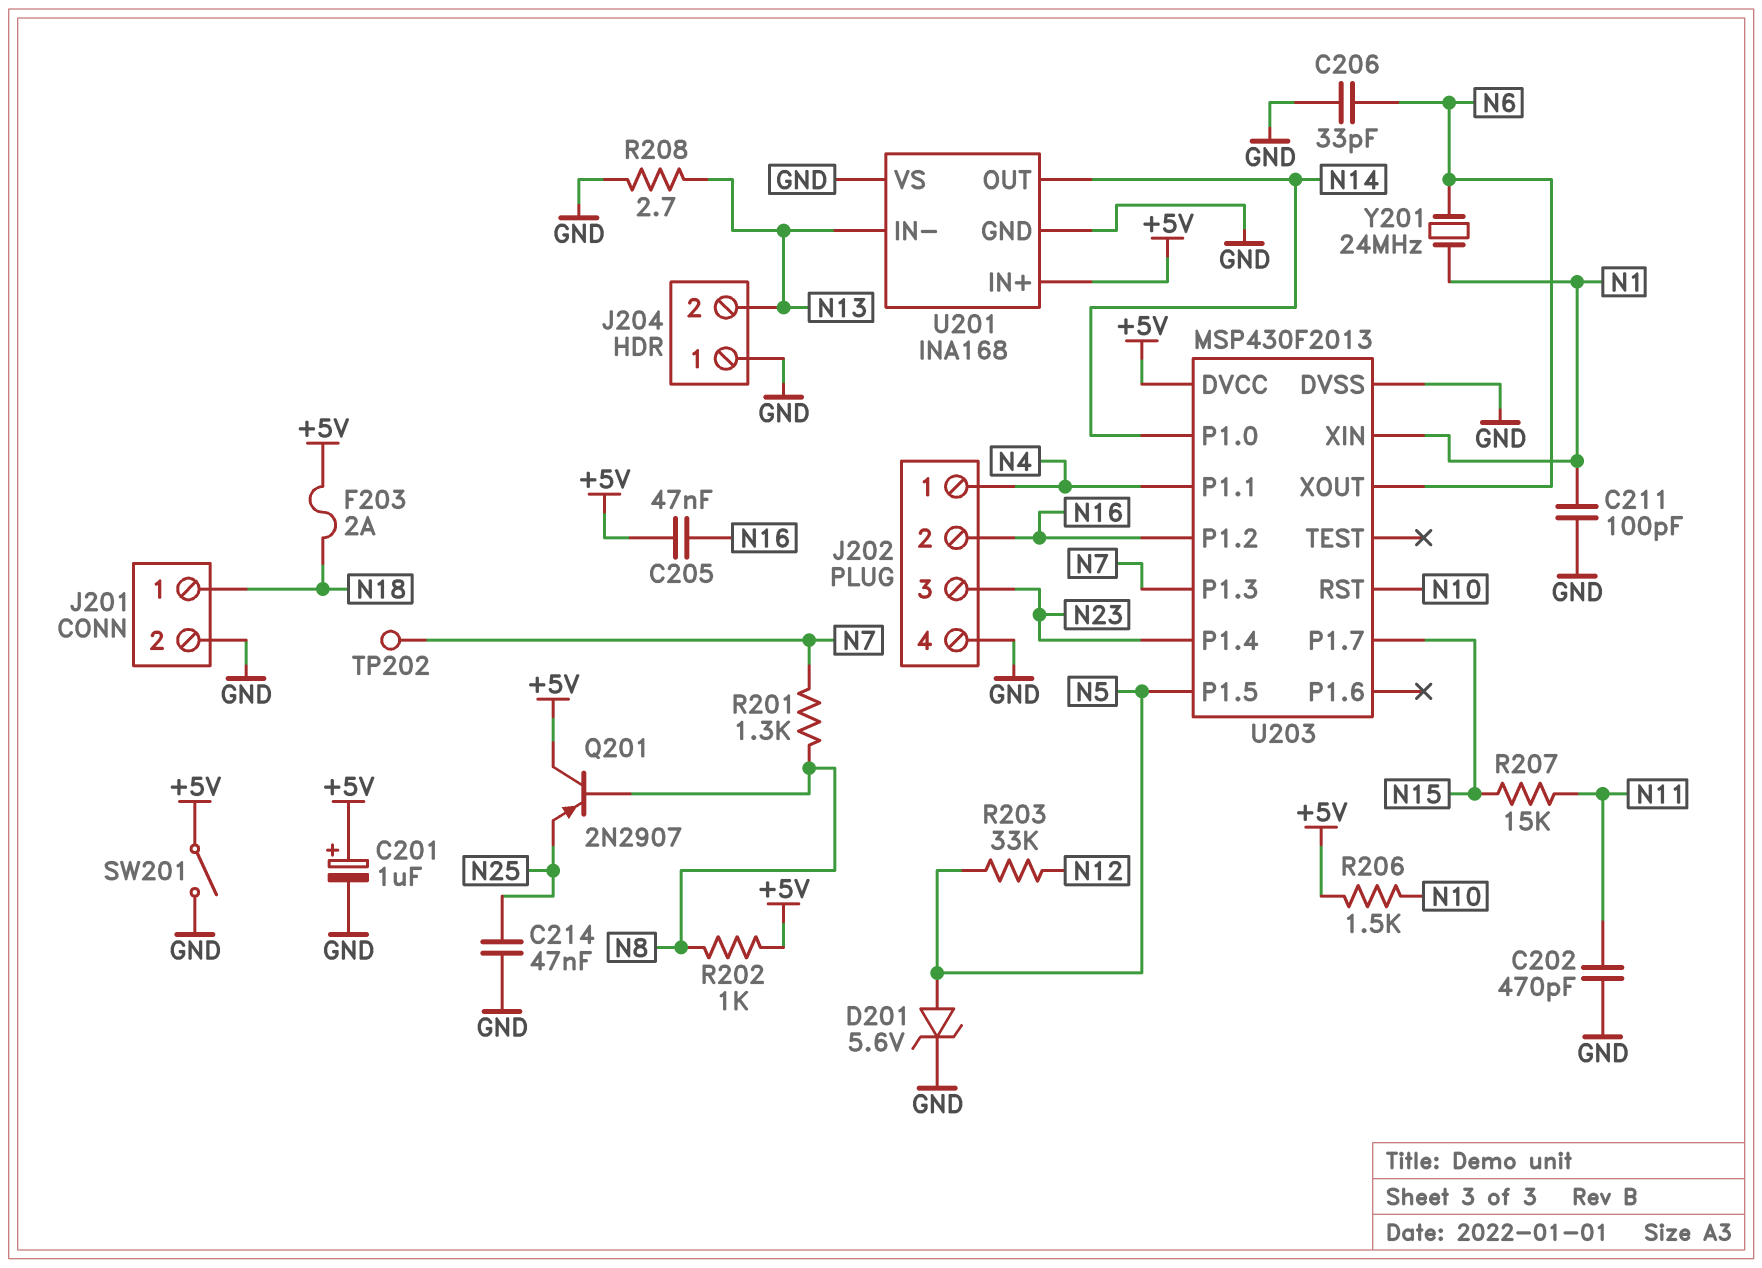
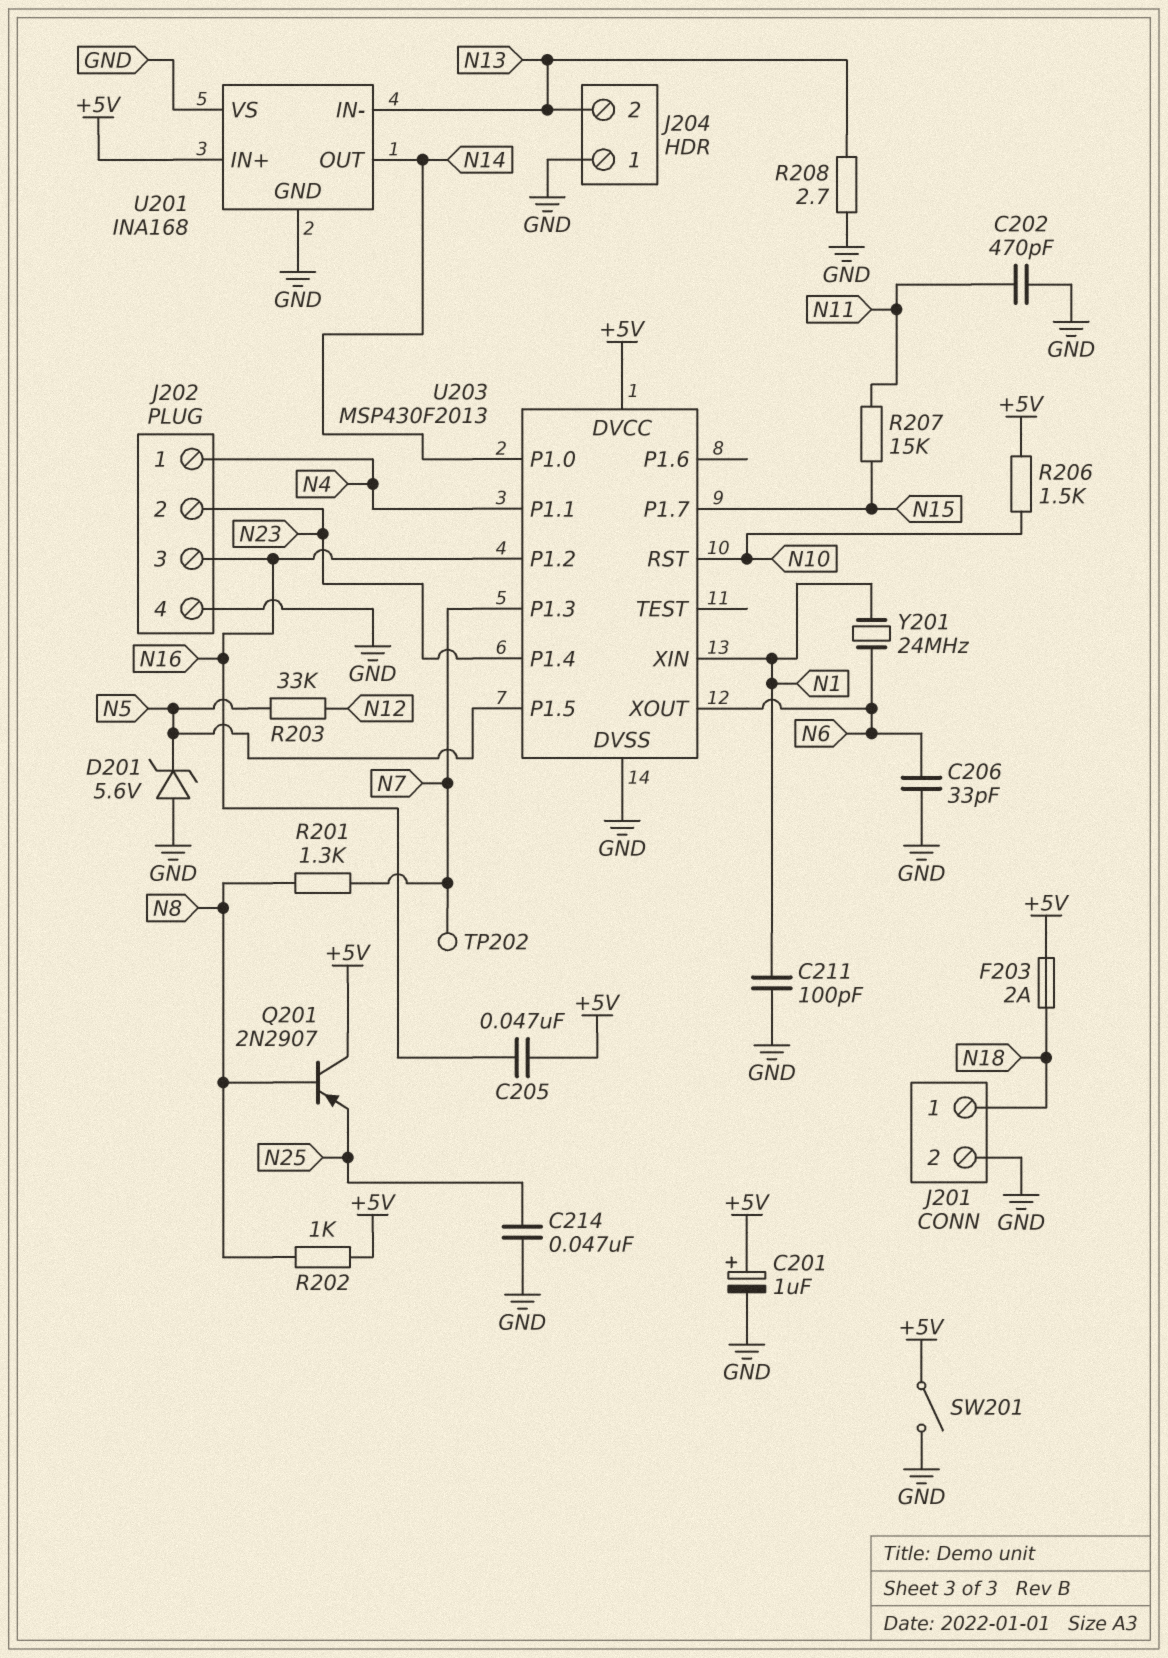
D201: zener 5.6V (A N5, K GND) -> zener 5.6V (A GND, K N5)
J202 pin 2: N16 -> N23
J202 pin 3: N23 -> N16

